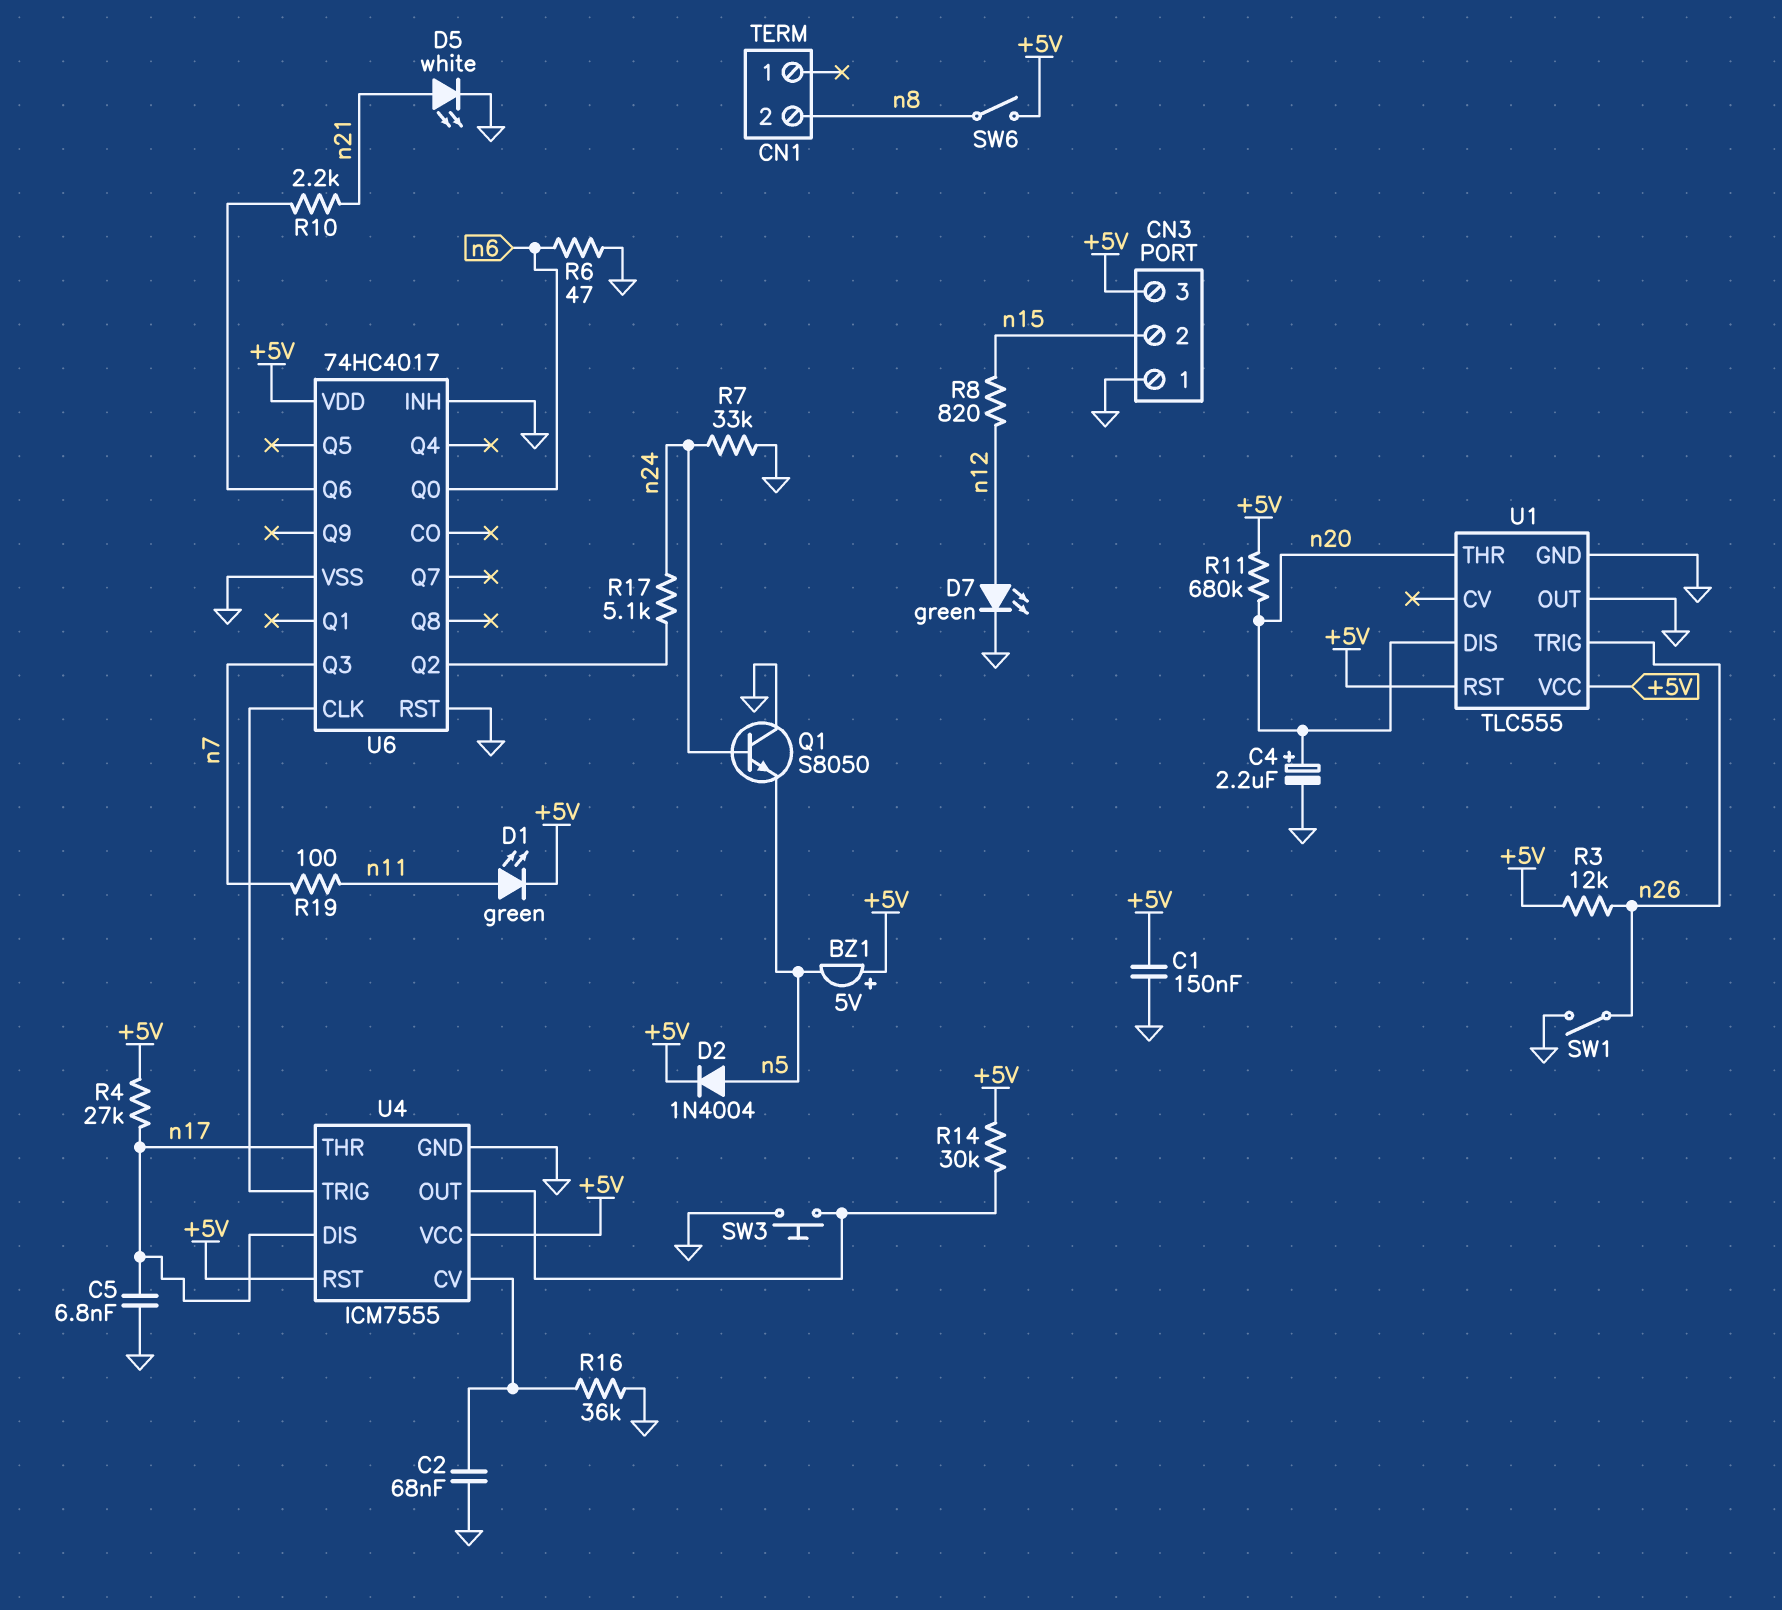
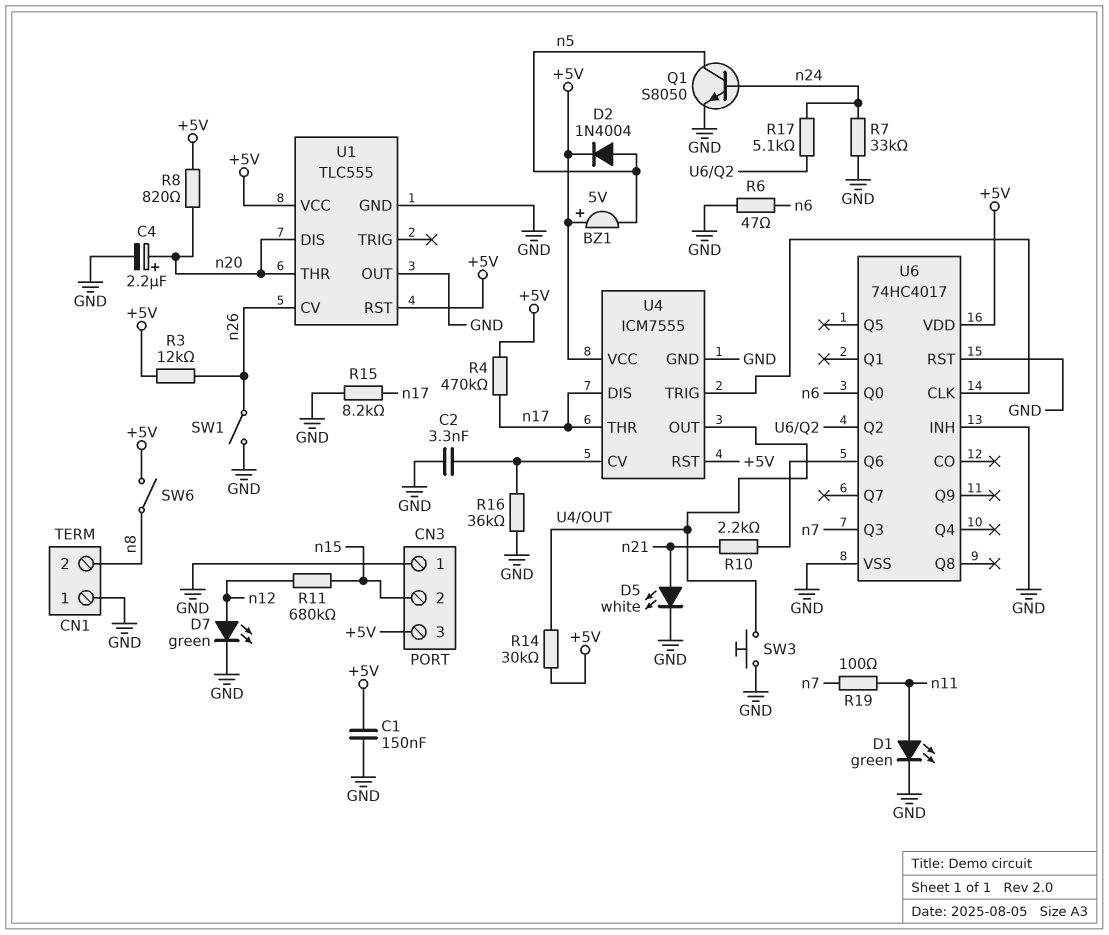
C2: 68nF (GND, U4/CV) -> 3.3nF (GND, U4/CV)
C5: 6.8nF (GND, n17) -> none
CN1 pin 1: none -> GND
D1: LED green (A n11, K +5V) -> LED green (A n11, K GND)
Q1: NPN S8050 (B n24, C GND, E n5) -> NPN S8050 (B n24, C n5, E GND)
R4: 27k (+5V, n17) -> 470k (+5V, n17)
R8: 820 (n12, n15) -> 820 (+5V, n20)
R11: 680k (+5V, n20) -> 680k (n12, n15)
R15: none -> 8.2k (GND, n17)
U1 pin CV: none -> n26
U1 pin TRIG: n26 -> none

